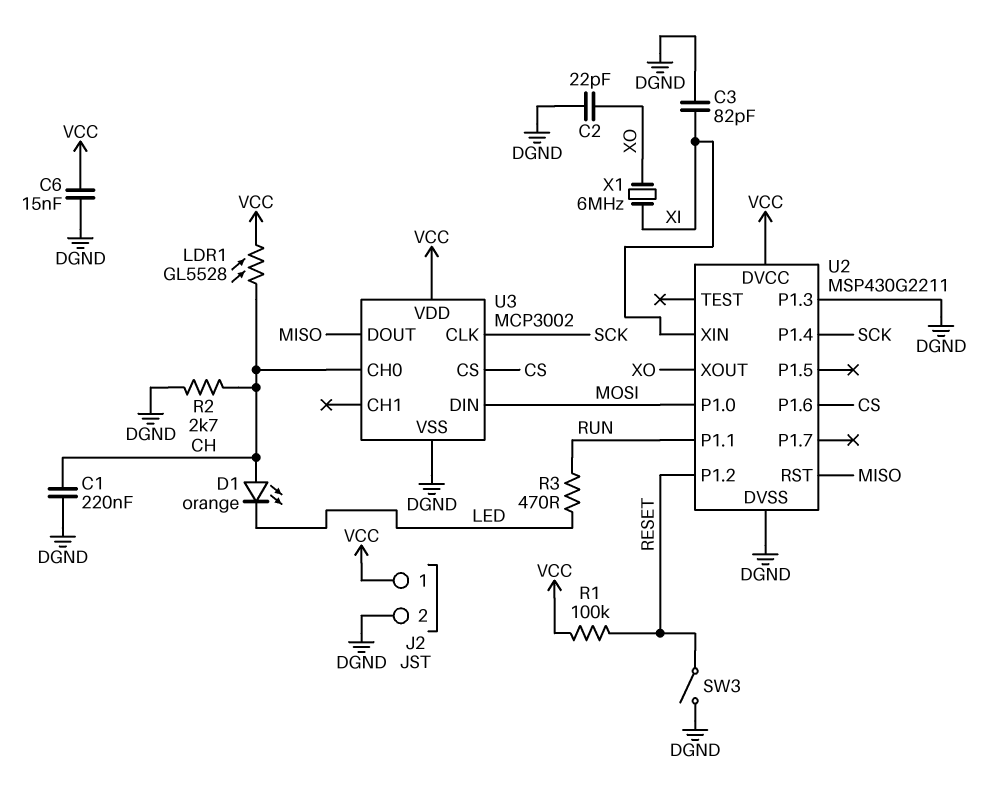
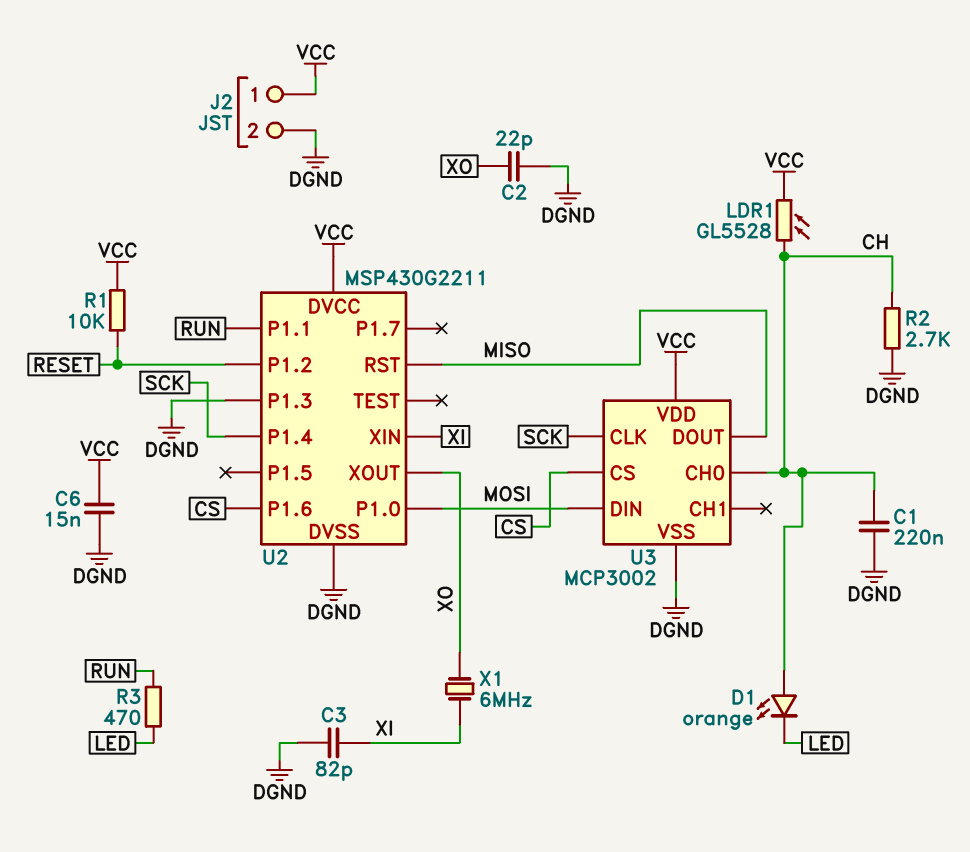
R1: 100k (RESET, VCC) -> 10k (RESET, VCC)
SW3: switch (DGND, RESET) -> none

